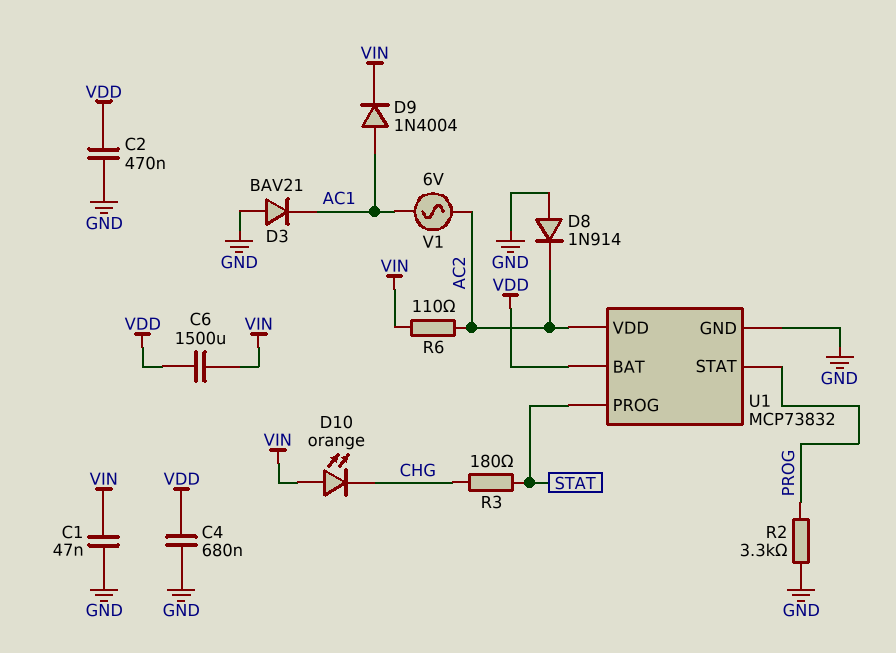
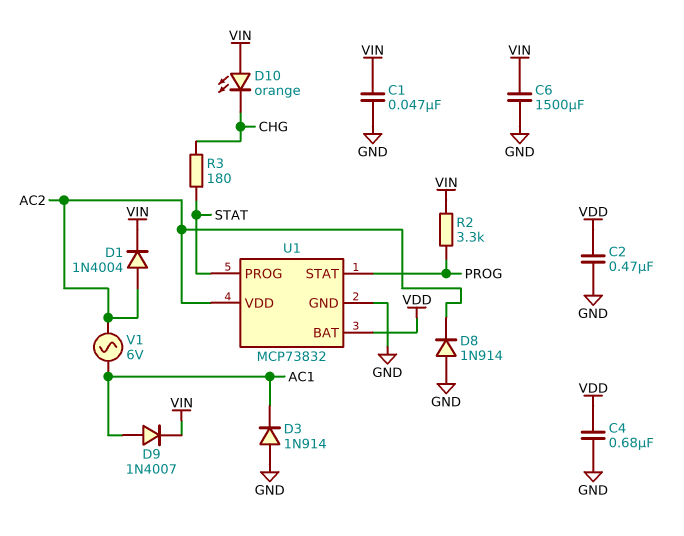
C6: 1500uF (VDD, VIN) -> 1500uF (GND, VIN)
D1: none -> diode 1N4004 (A AC2, K VIN)
D3: diode BAV21 (A GND, K AC1) -> diode 1N914 (A GND, K AC1)
D9: diode 1N4004 (A AC1, K VIN) -> diode 1N4007 (A AC1, K VIN)
R2: 3.3k (GND, PROG) -> 3.3k (PROG, VIN)
R6: 110 (AC2, VIN) -> none

